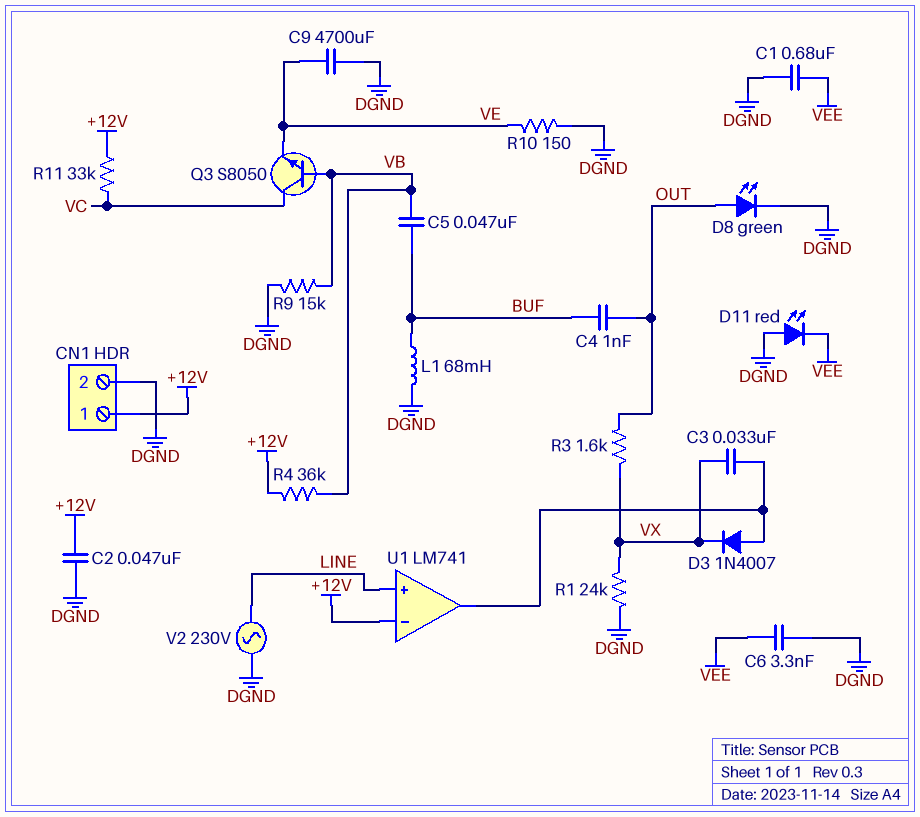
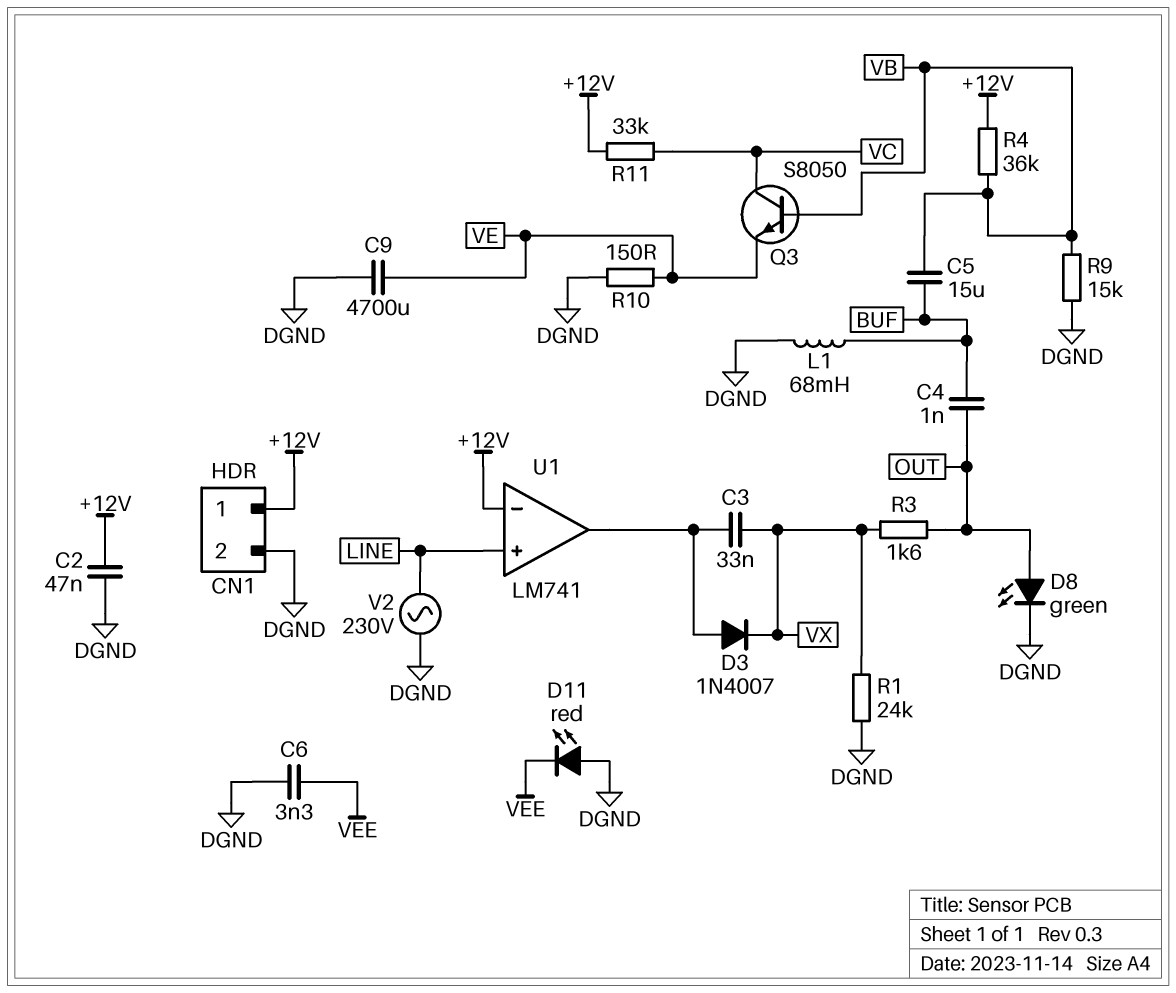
C1: 680nF (DGND, VEE) -> none
C5: 47nF (BUF, VB) -> 15uF (BUF, VB)

